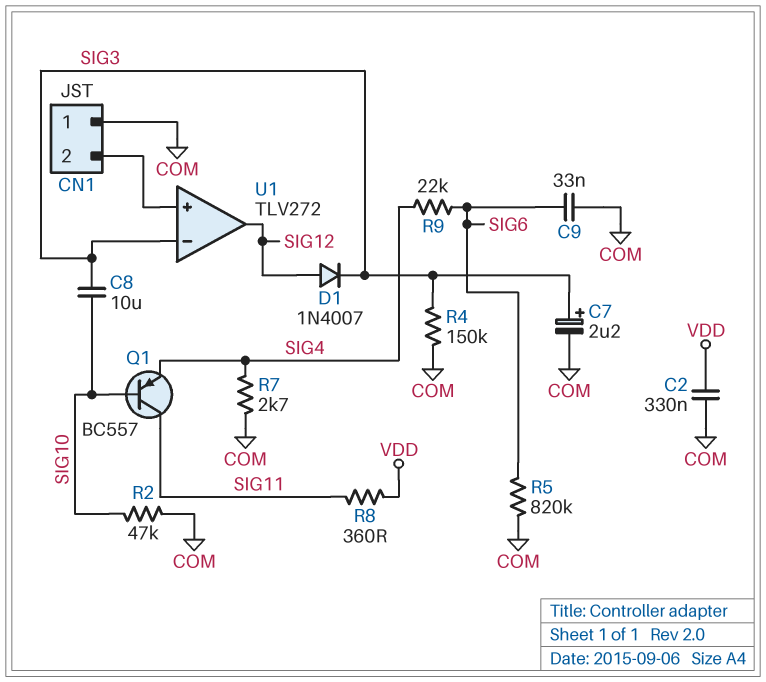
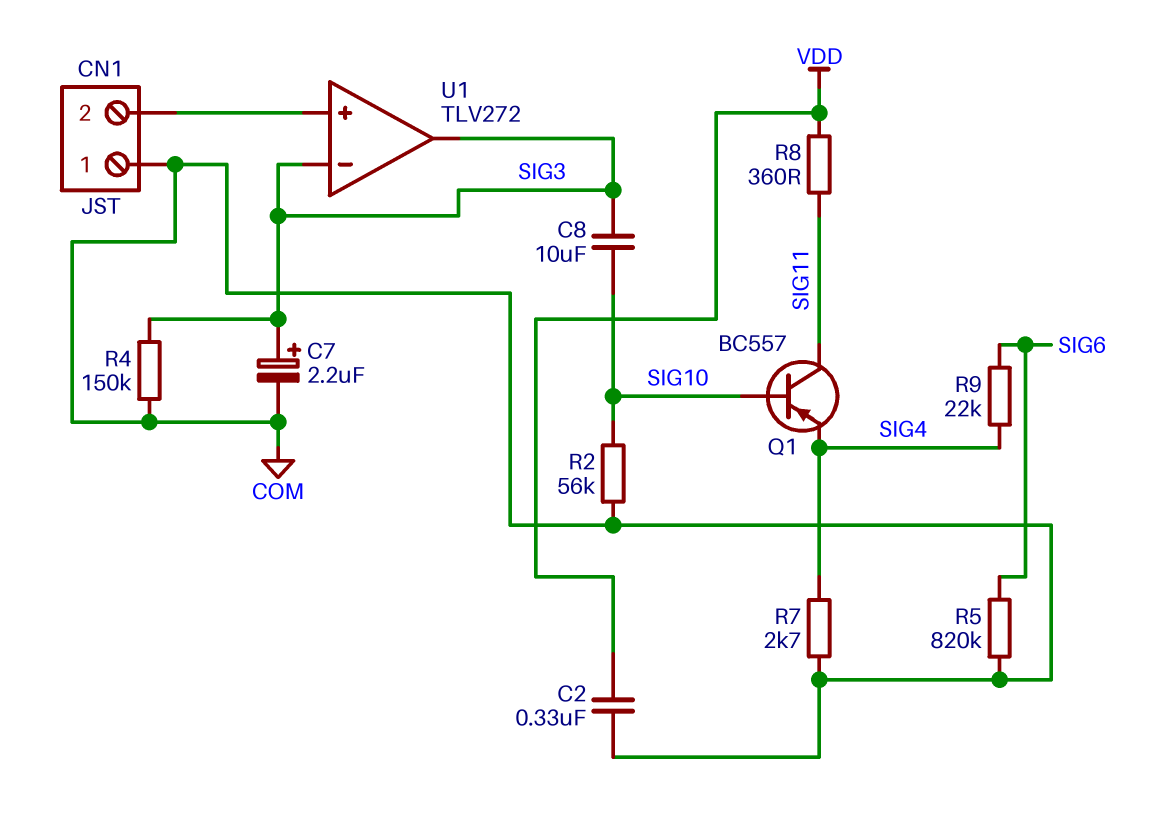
C9: 33nF (COM, SIG6) -> none
D1: diode 1N4007 (A SIG12, K SIG3) -> none
R2: 47k (COM, SIG10) -> 56k (COM, SIG10)
U1 pin out: SIG12 -> SIG3

